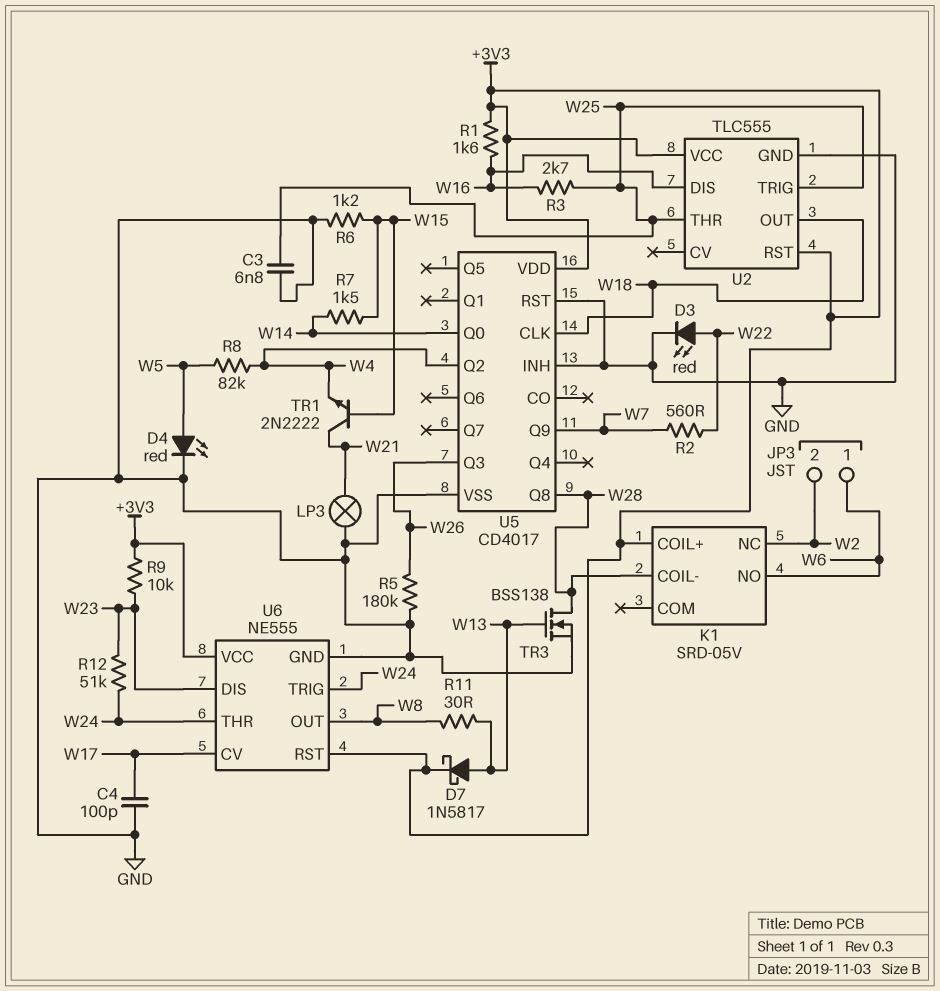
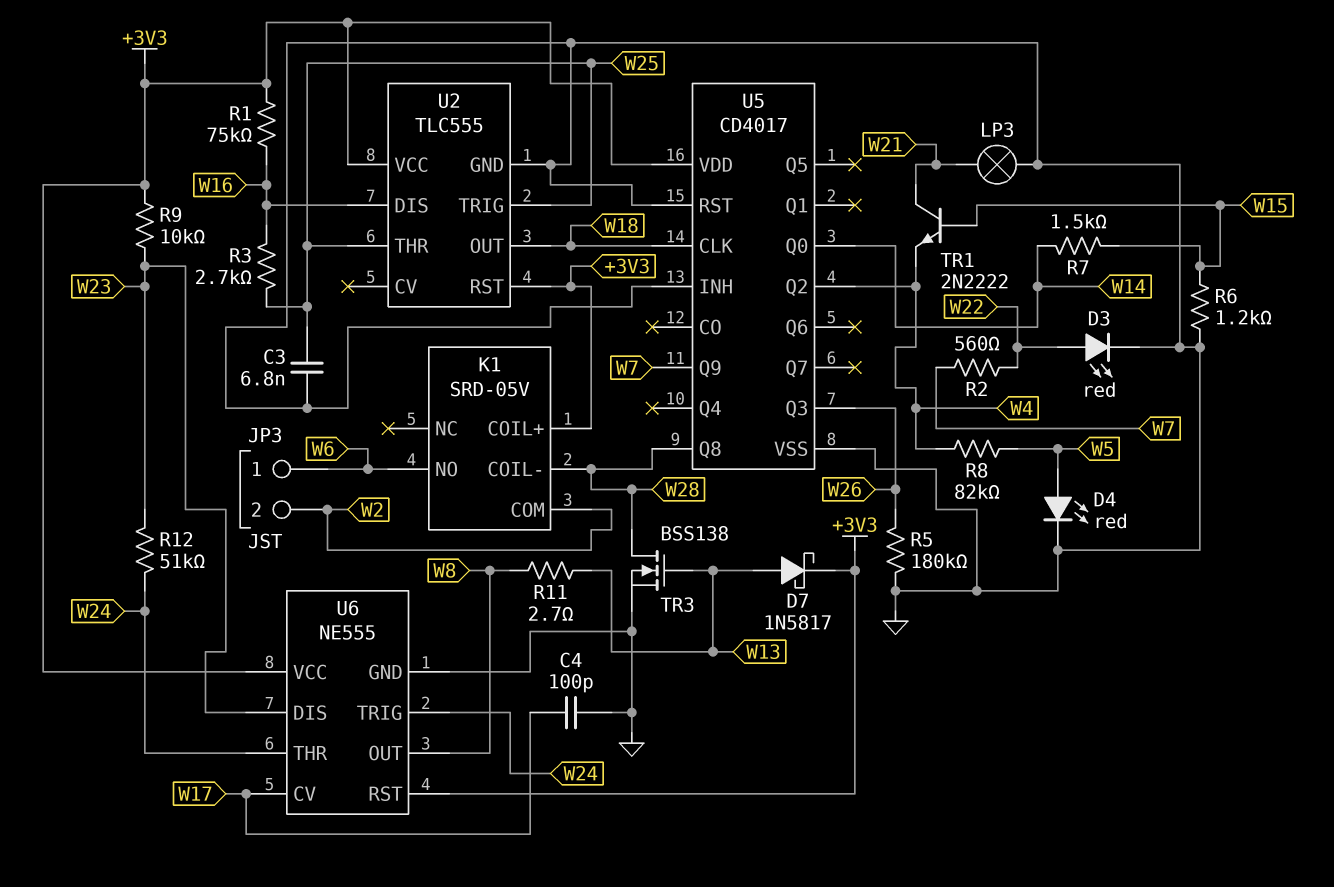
K1 pin COM: none -> W2
K1 pin NC: W2 -> none
R1: 1.6k (+3V3, W16) -> 75k (+3V3, W16)
R11: 30 (W8, W13) -> 2.7 (W8, W13)

